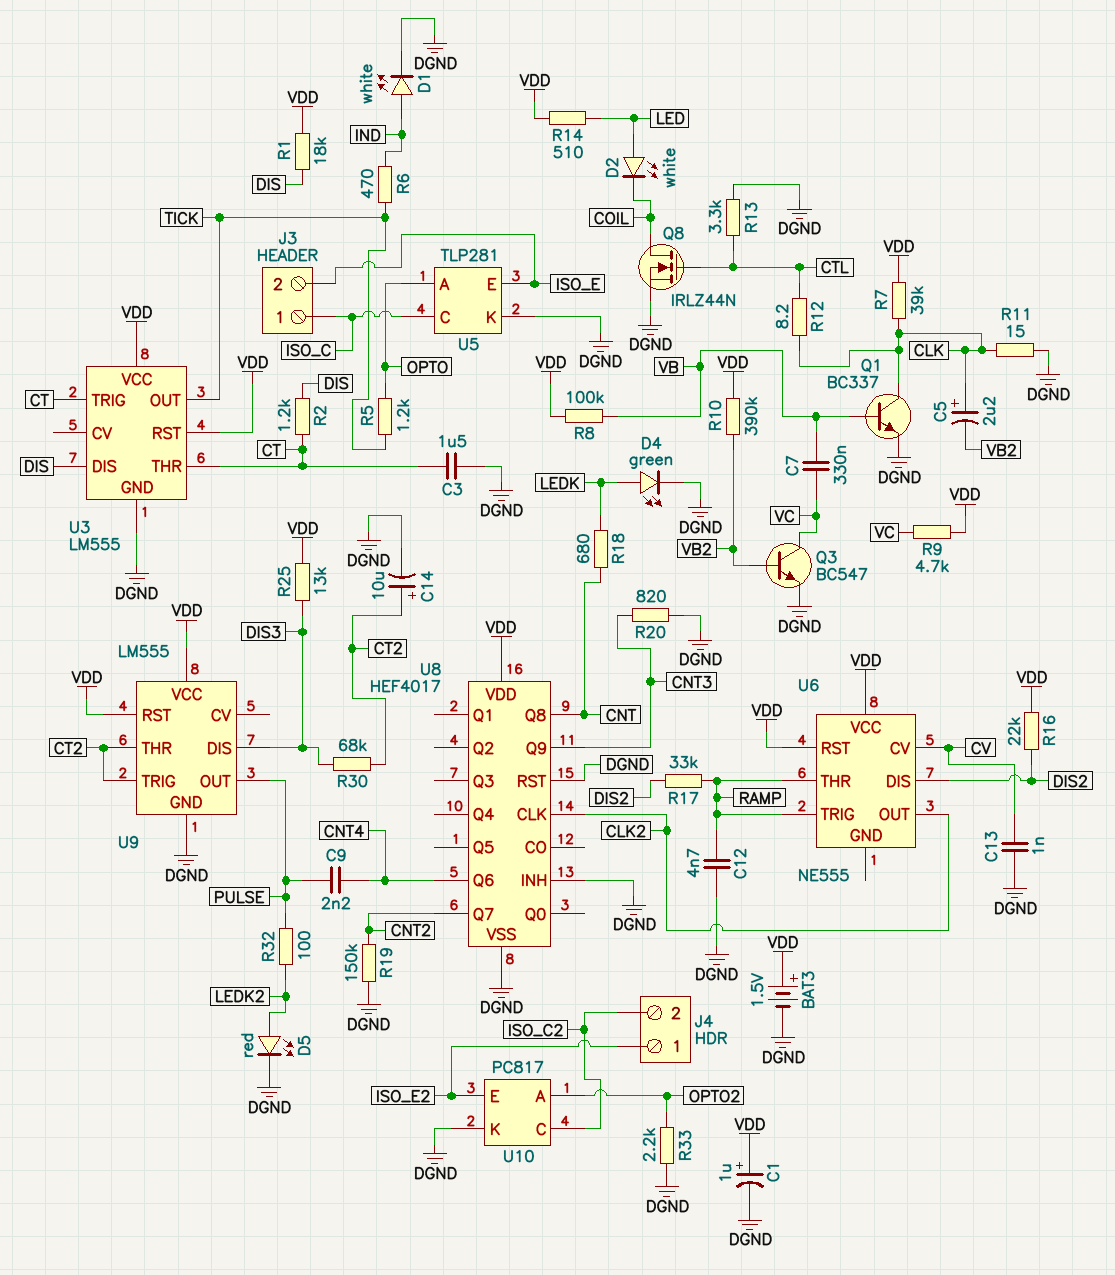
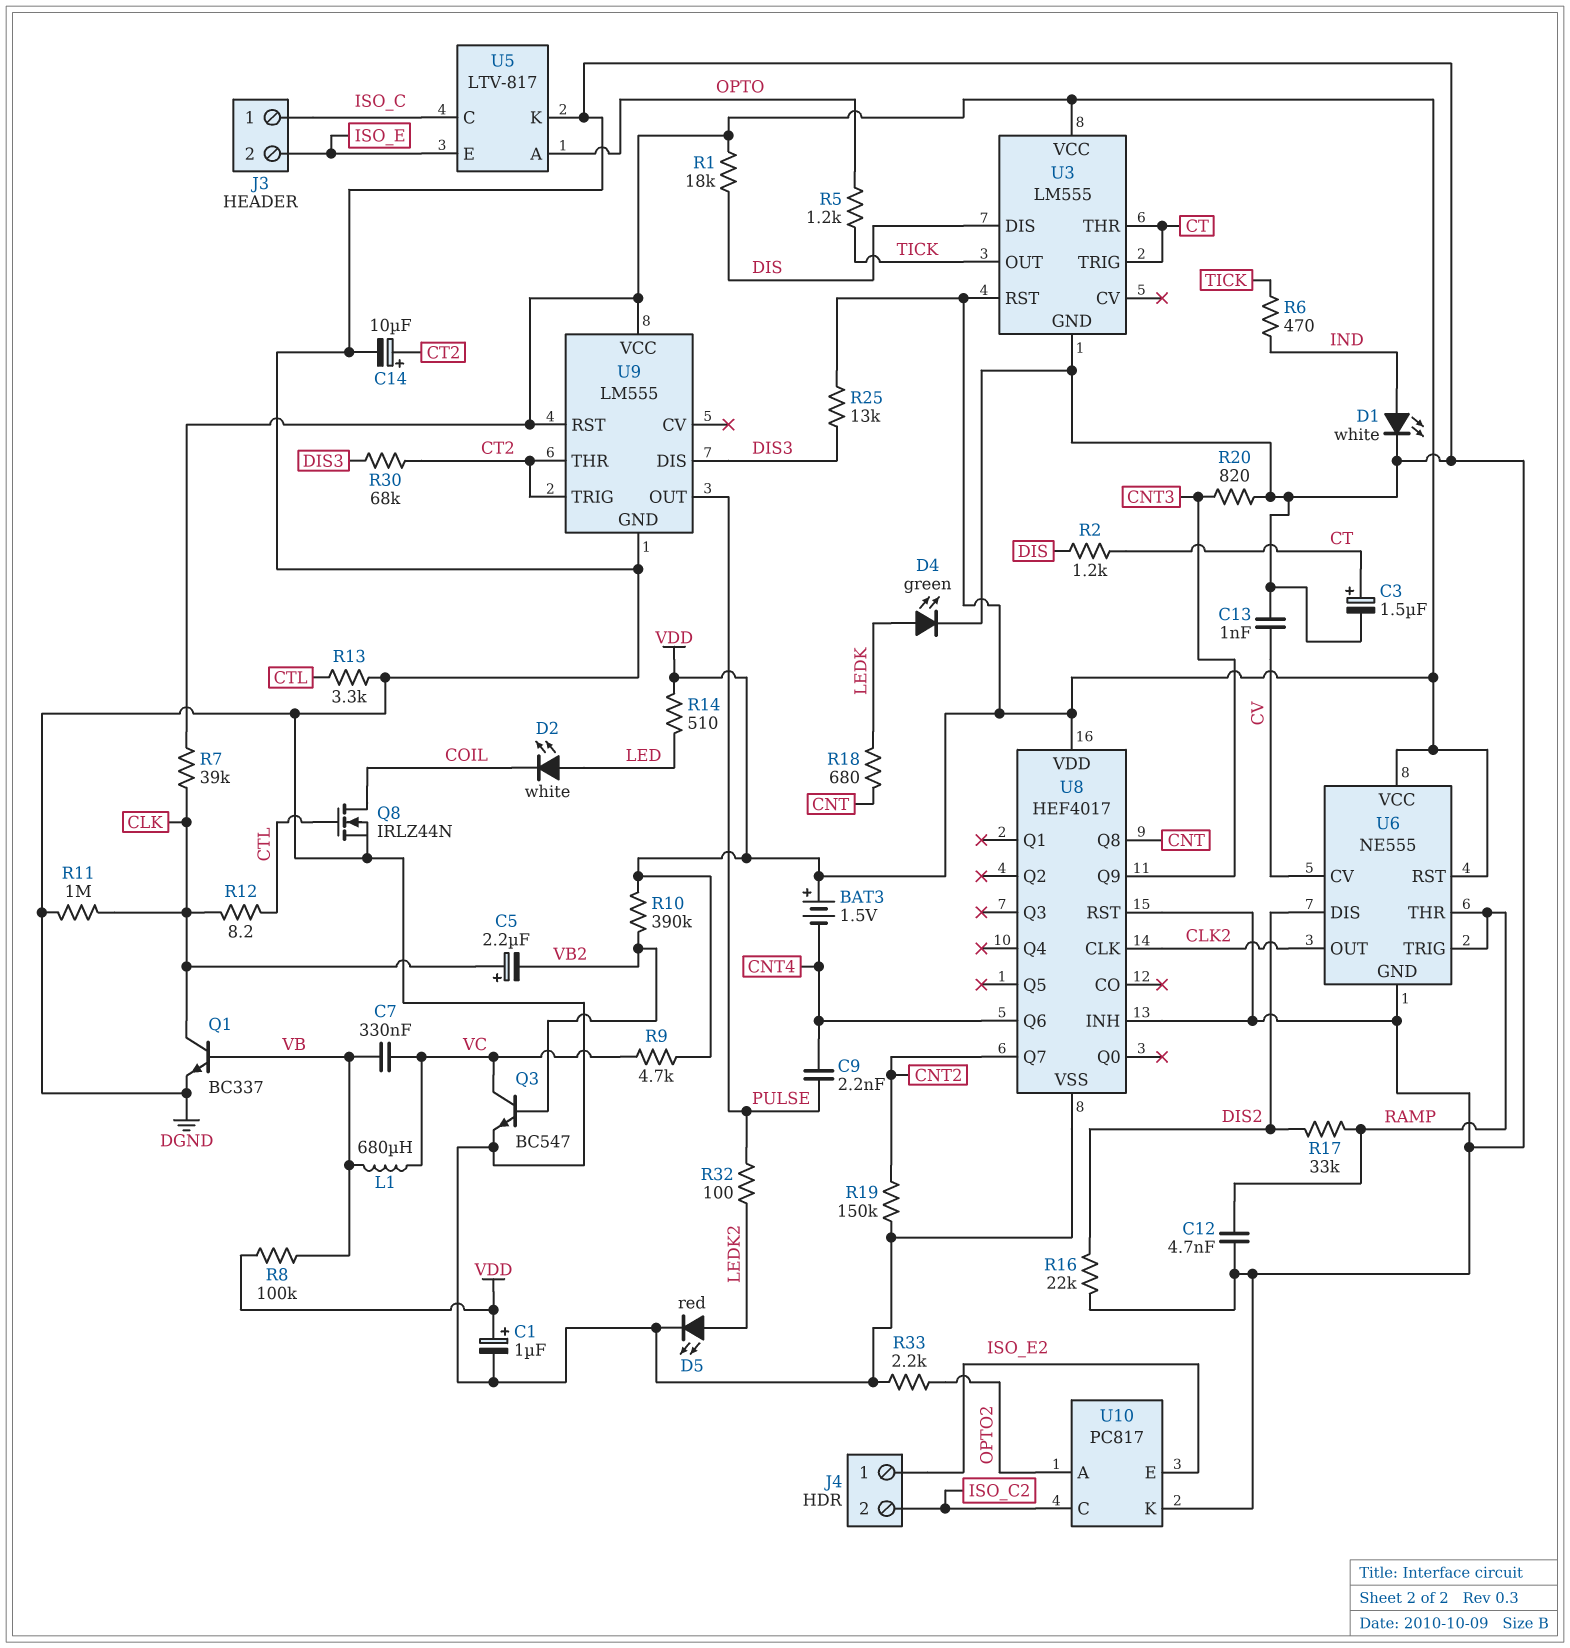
BAT3: 1.5V (plus VDD, minus DGND) -> 1.5V (plus VDD, minus CNT4)
C3: 1.5uF (CT, DGND) -> 1.5uF (plus CT, minus DGND)
L1: none -> 680uH (VB, VC)
R11: 15 (CLK, DGND) -> 1M (CLK, DGND)
R16: 22k (DIS2, VDD) -> 22k (DGND, DIS2)
U5: TLP281 -> LTV-817
U6 pin GND: none -> DGND

